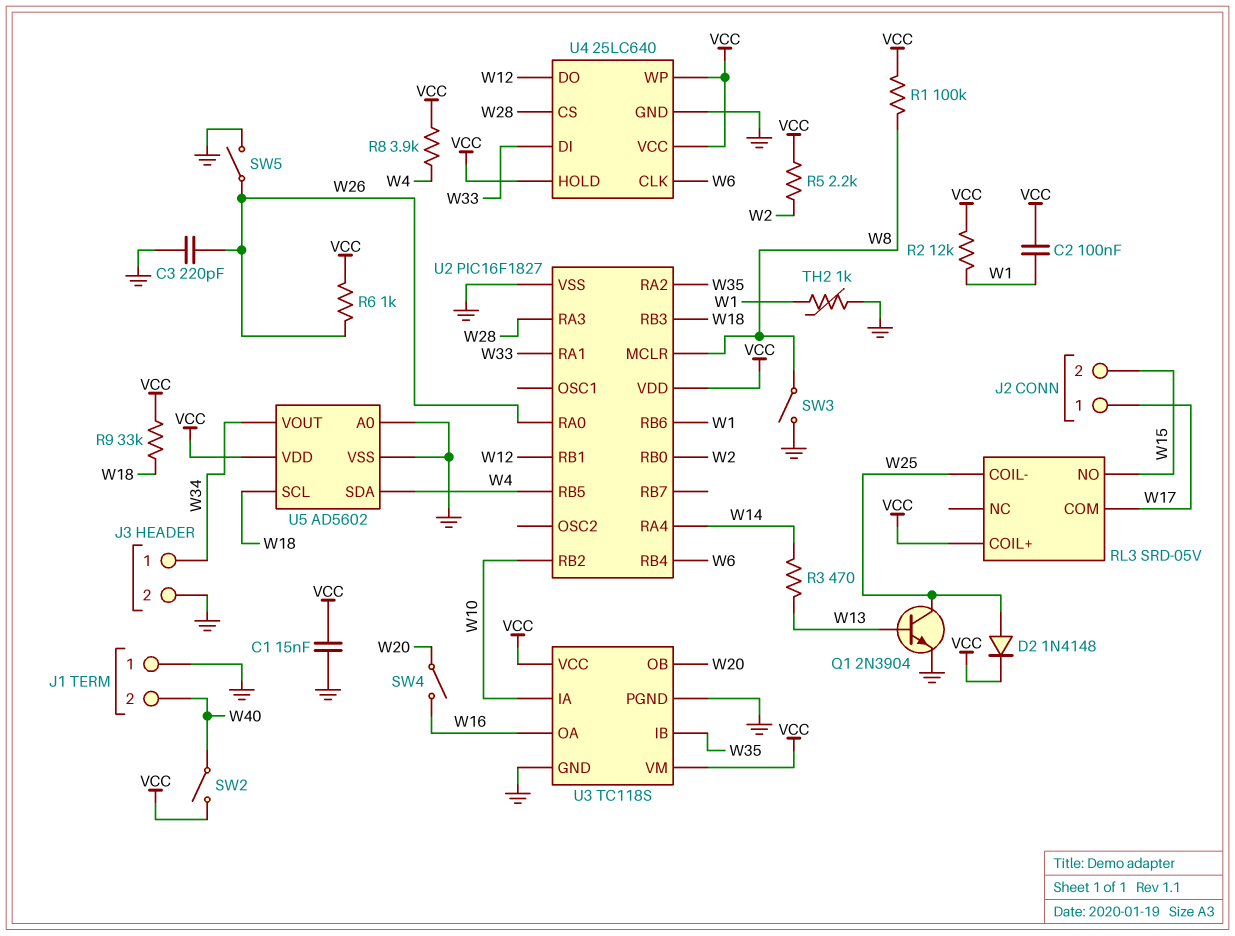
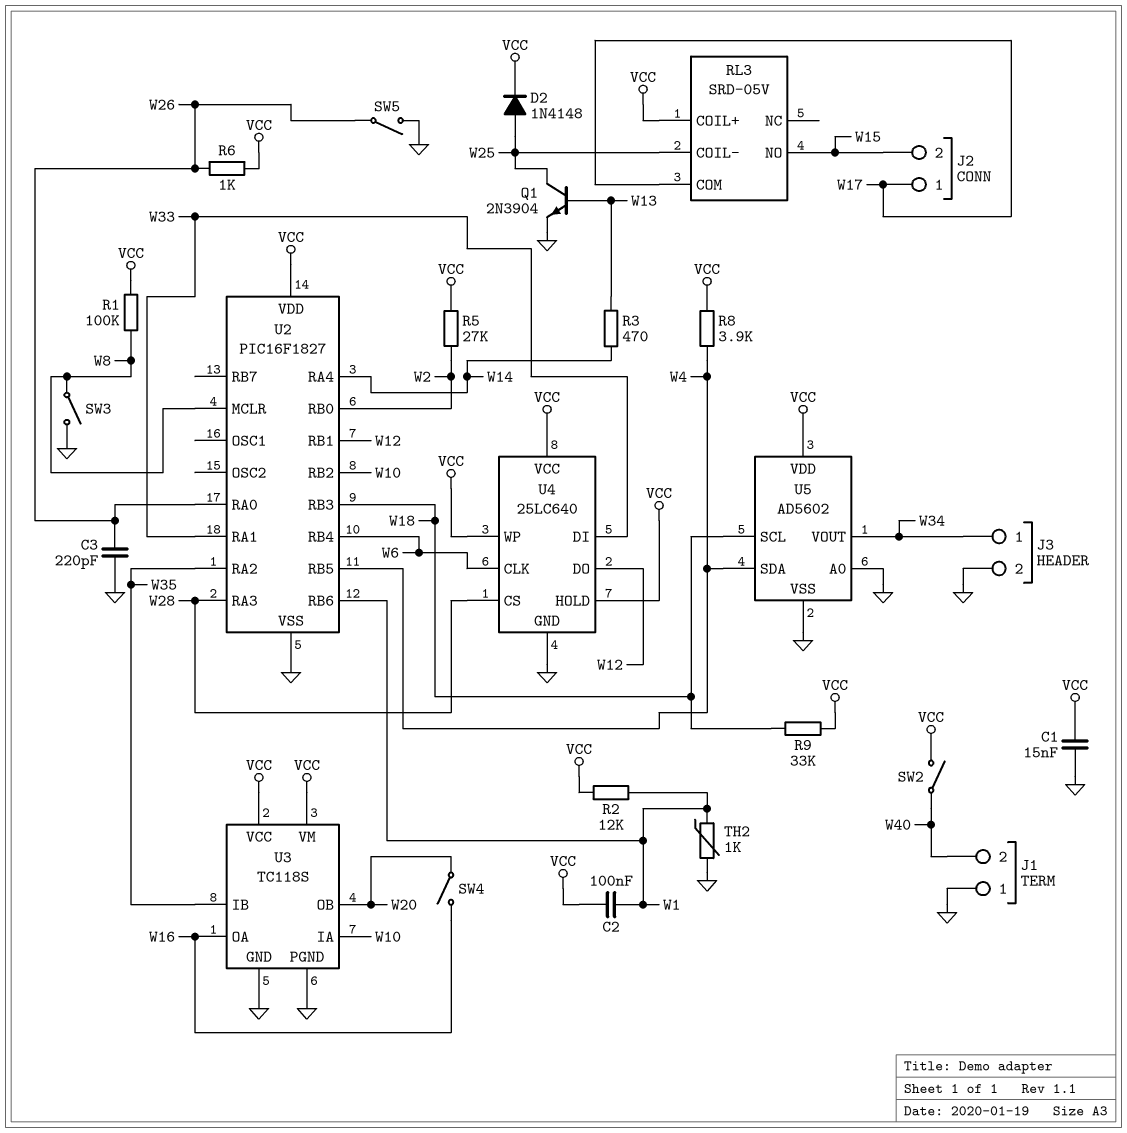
R5: 2.2k (VCC, W2) -> 27k (VCC, W2)

